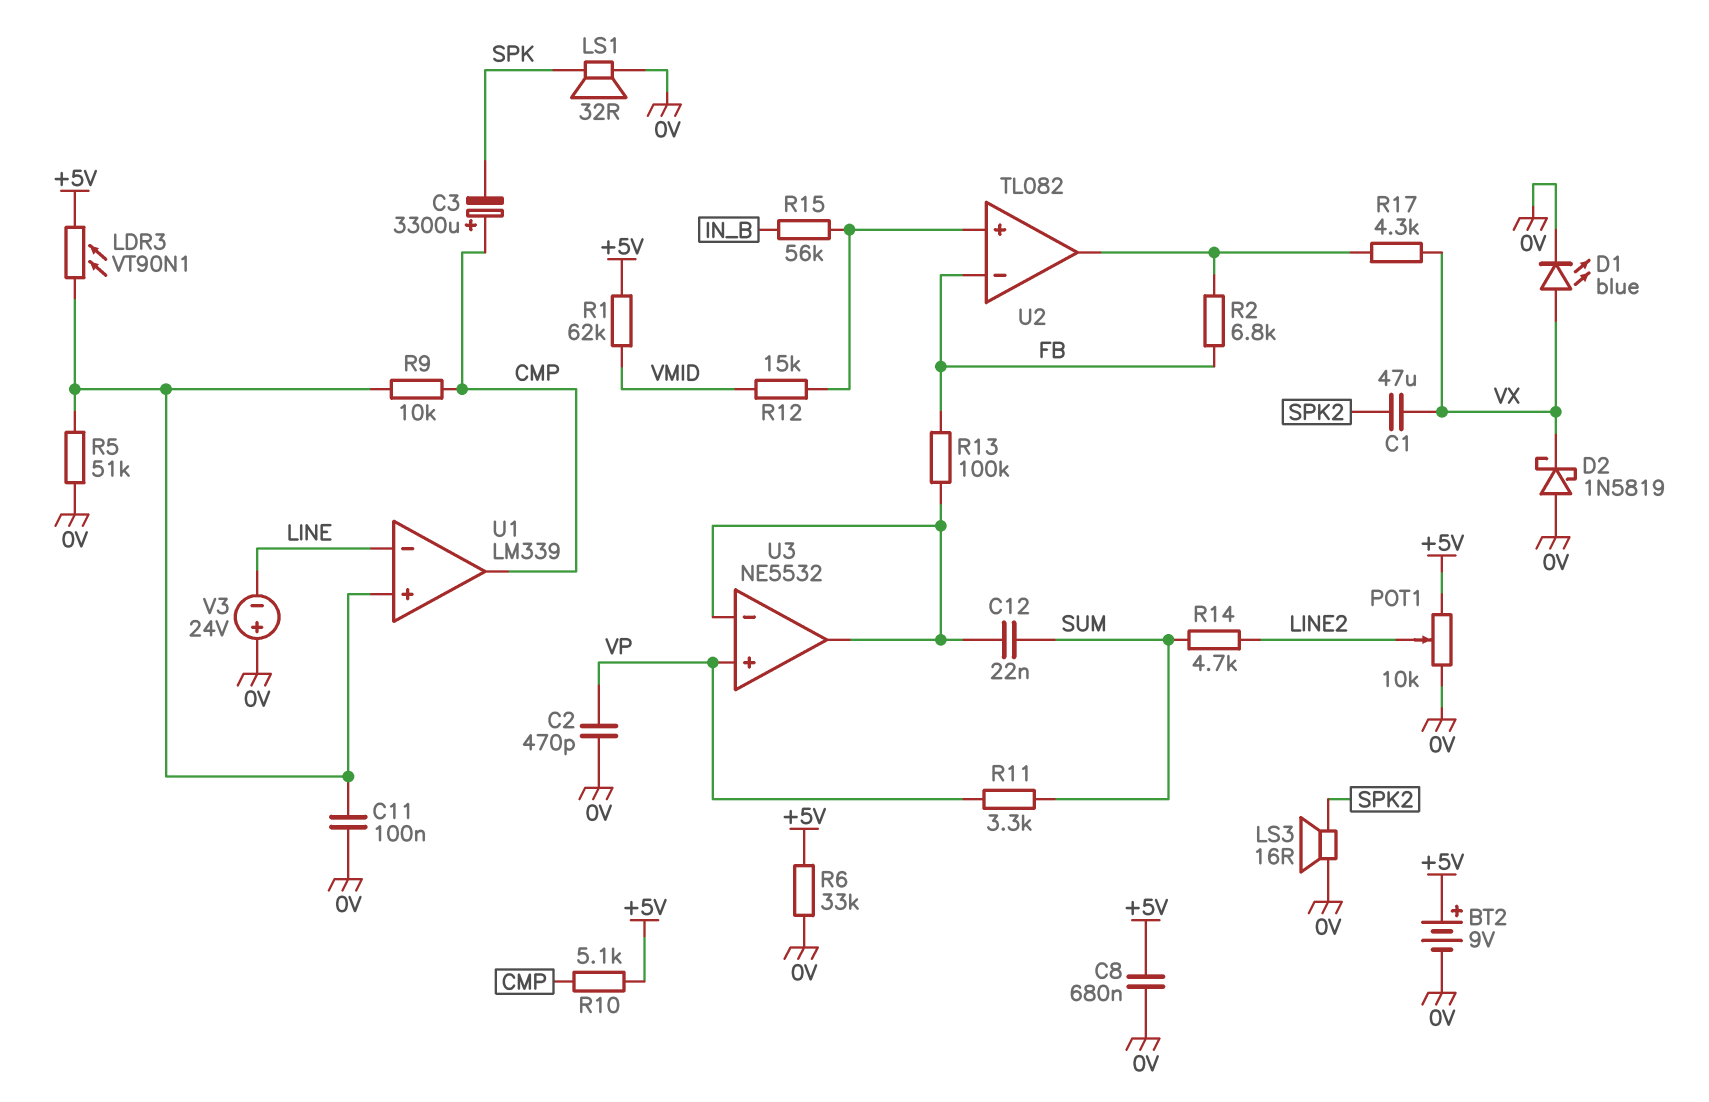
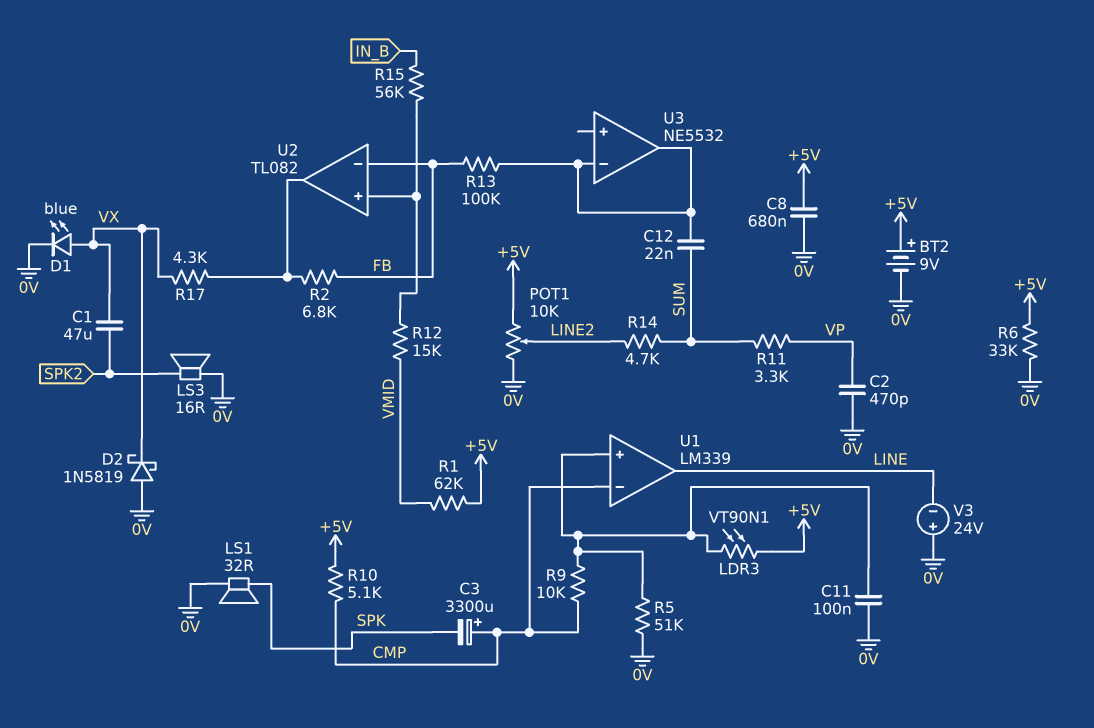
U1 pin in-: LINE -> CMP
U1 pin out: CMP -> LINE
U3 pin in+: VP -> none

